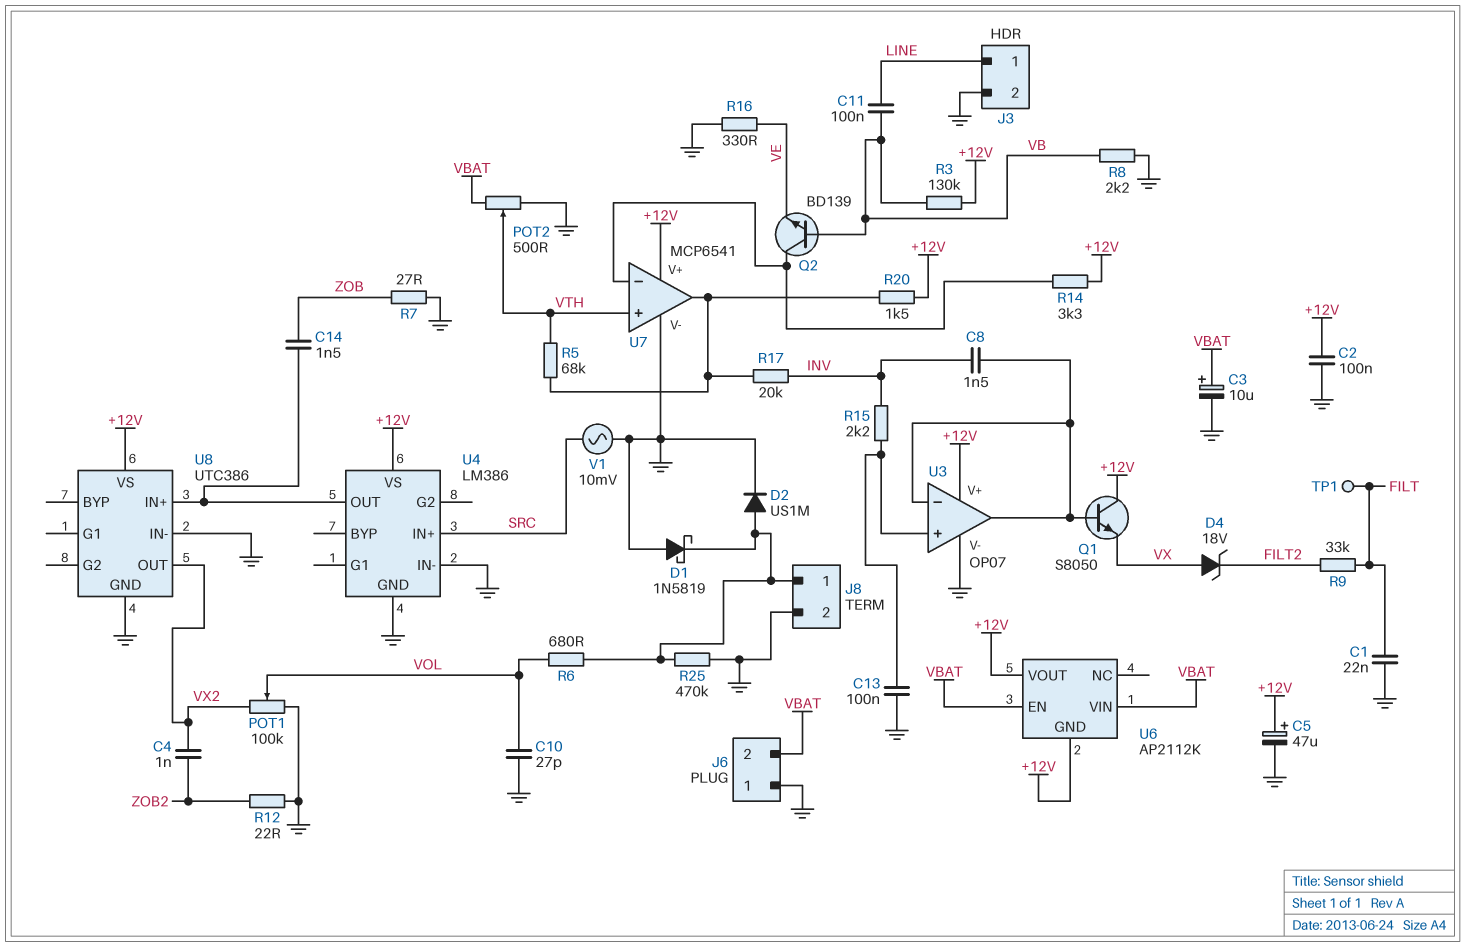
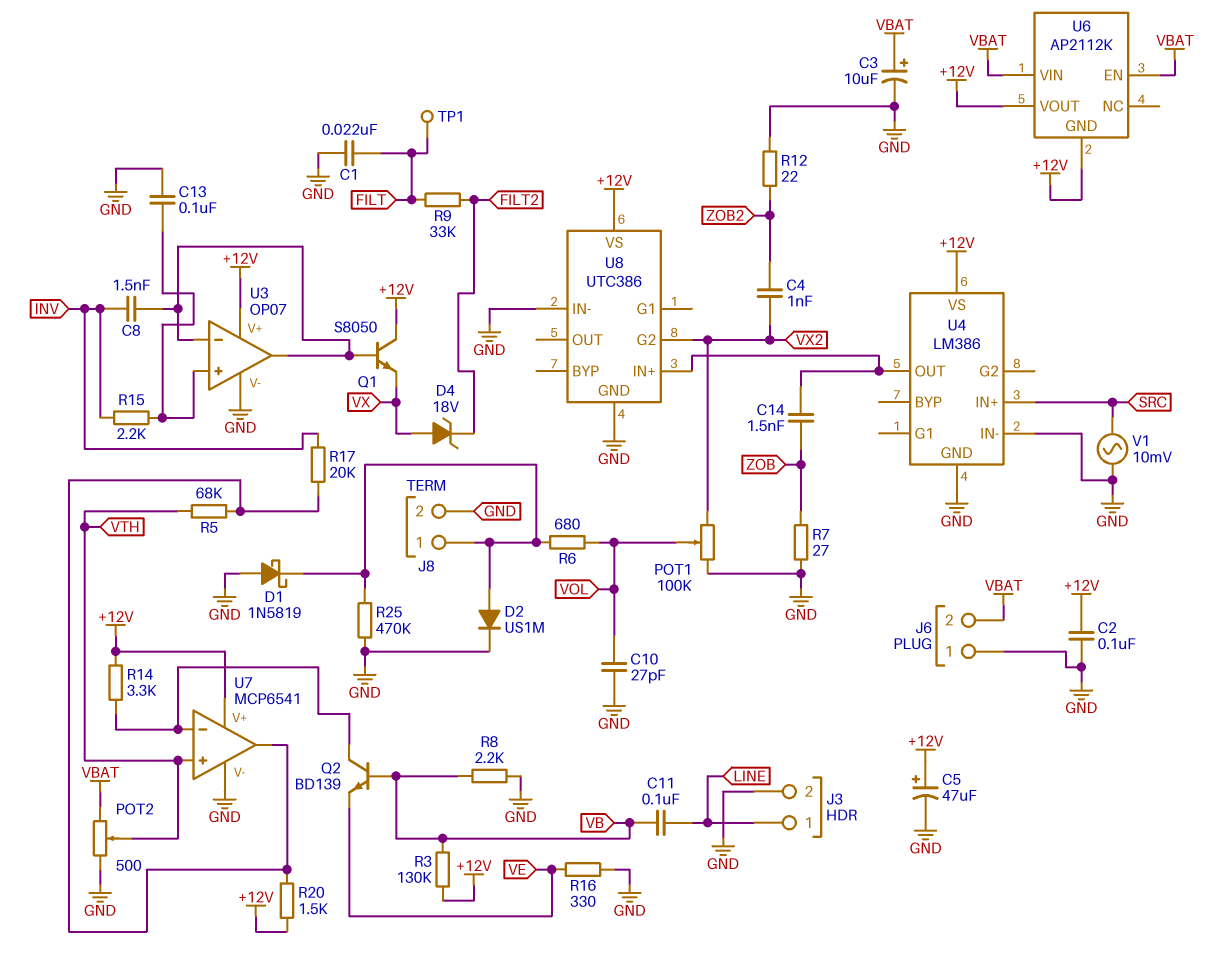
U8 pin G2: none -> VX2
U8 pin OUT: VX2 -> none

